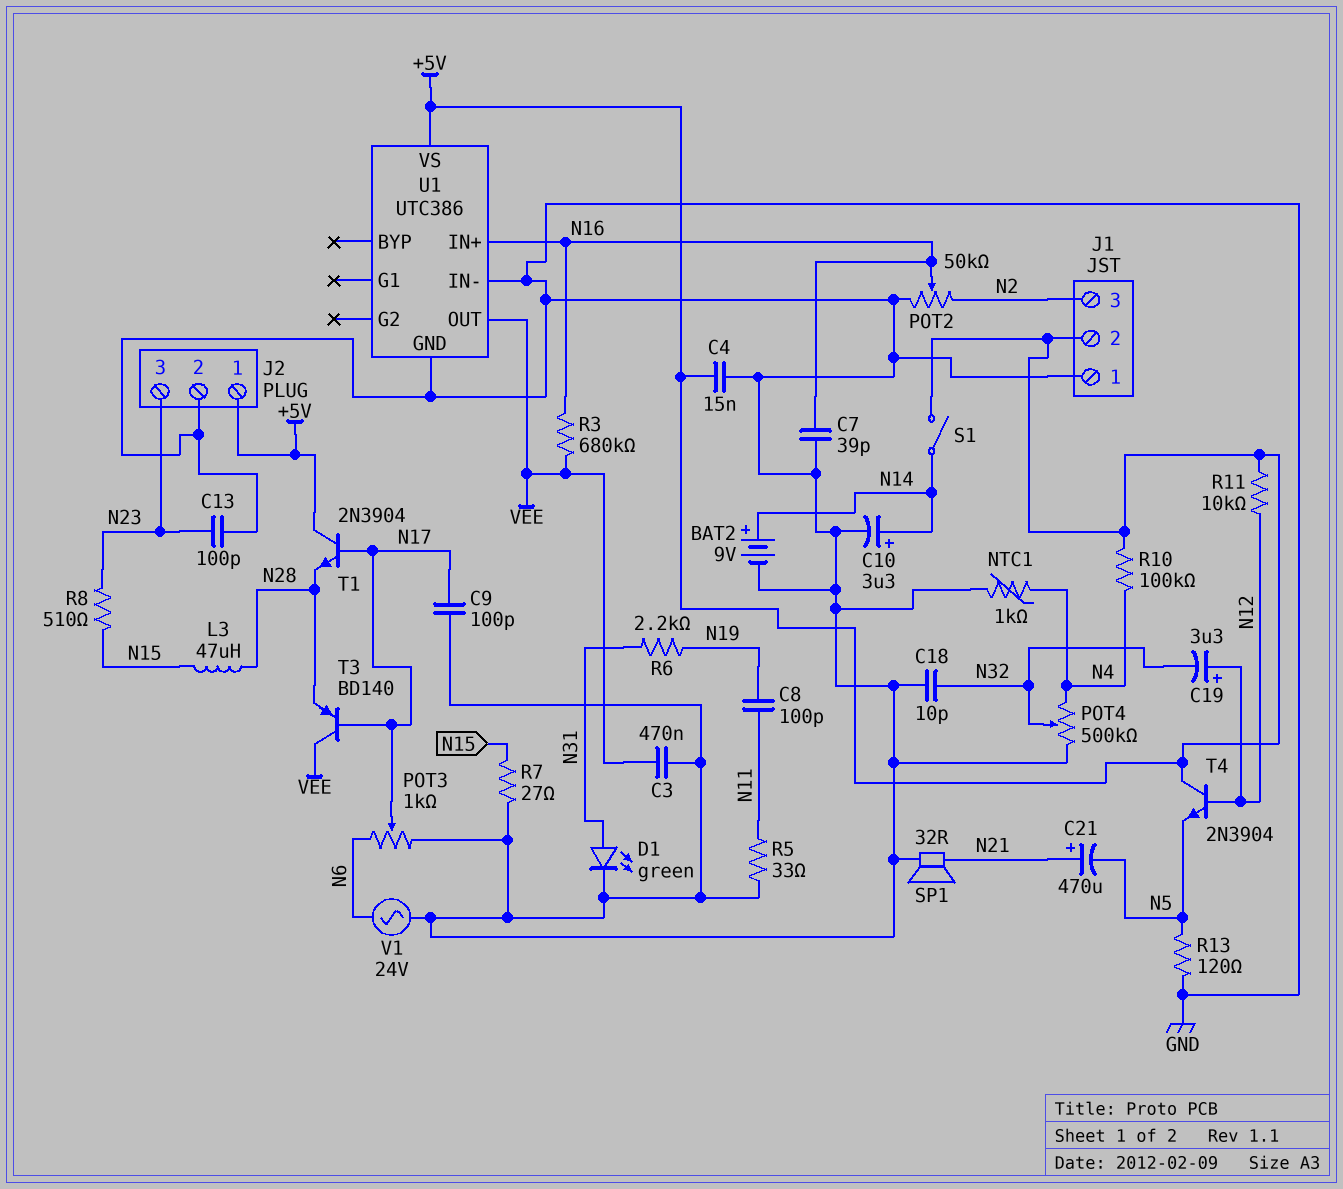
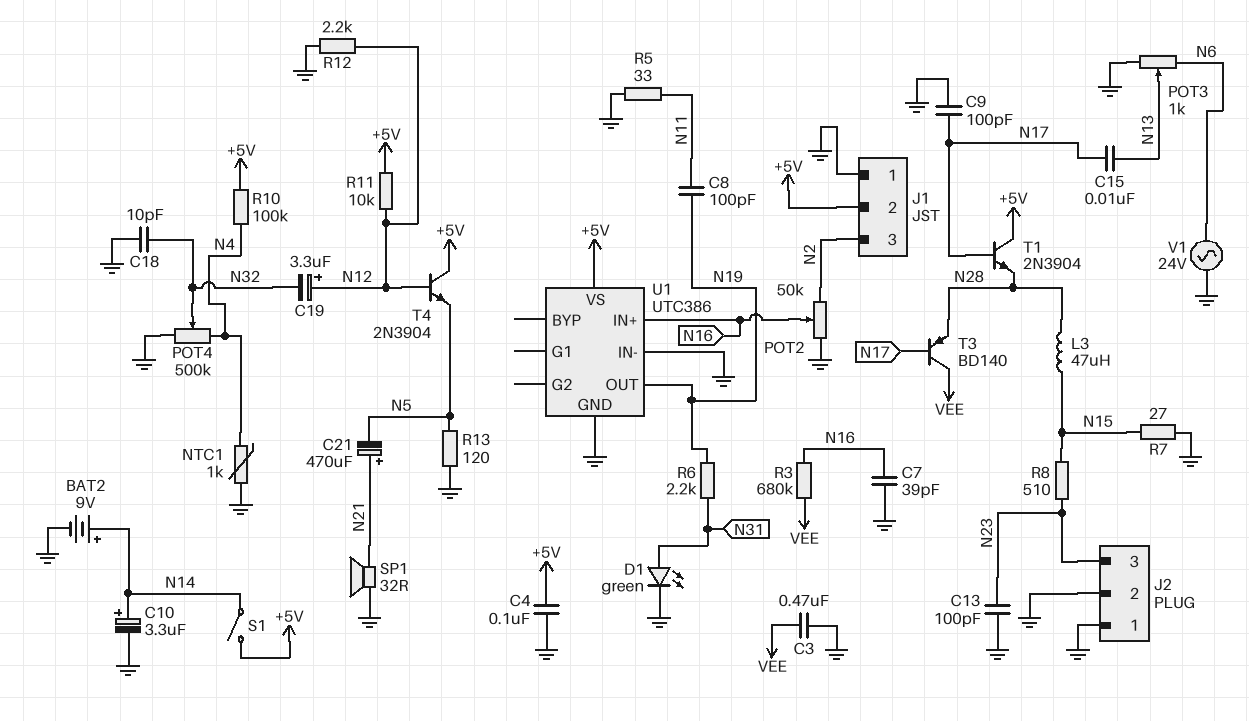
C4: 15nF (+5V, GND) -> 100nF (+5V, GND)
C15: none -> 10nF (N13, N17)
J2 pin 1: +5V -> GND
POT3: 1k (GND, N6, wiper N17) -> 1k (GND, N6, wiper N13)
R12: none -> 2.2k (GND, N12)
U1 pin OUT: VEE -> N19

